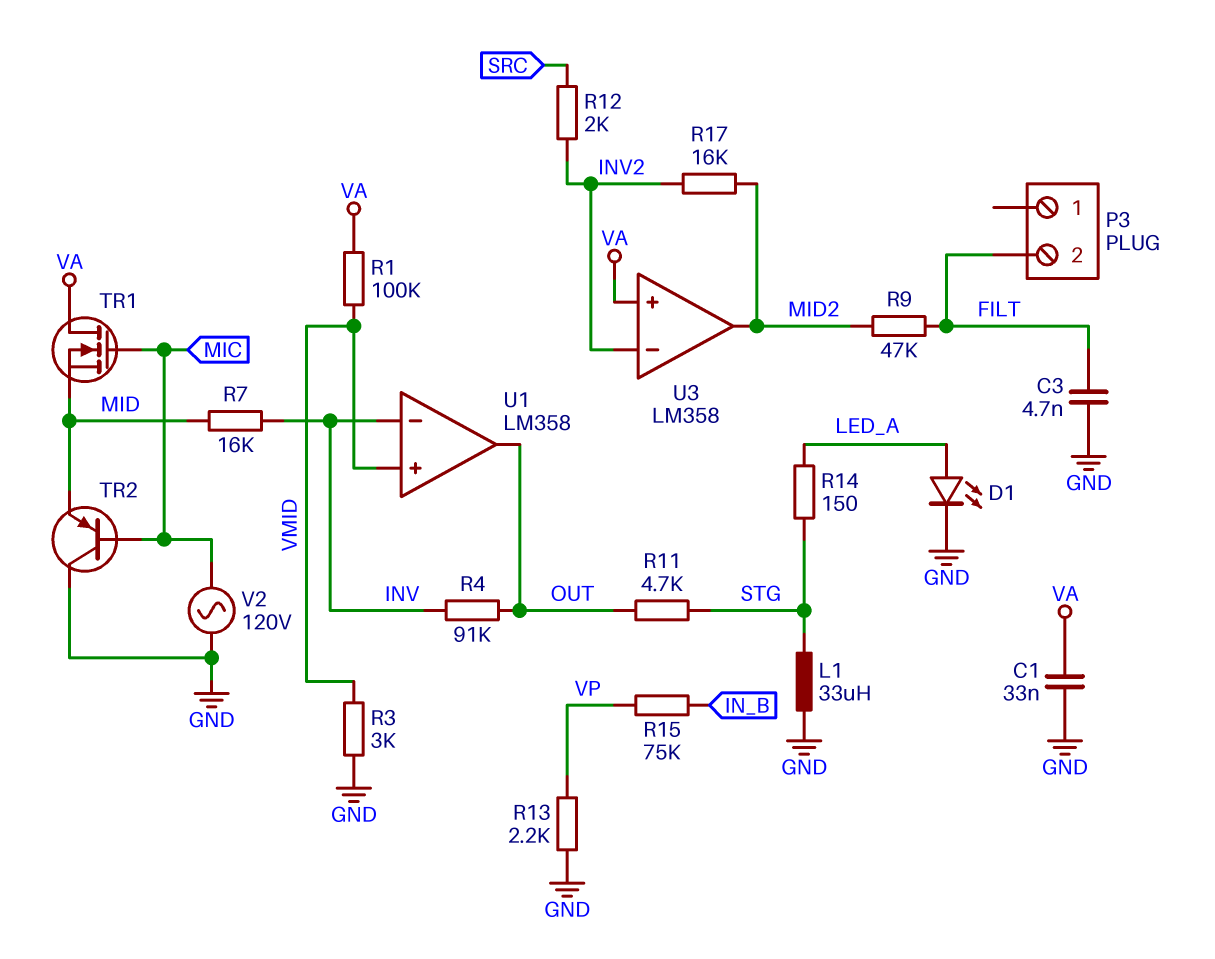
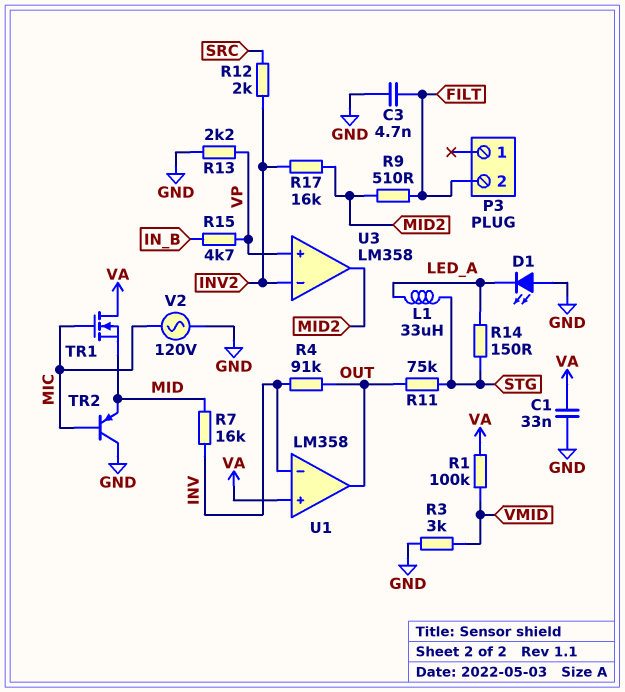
D1: LED (A LED_A, K GND) -> LED (A GND, K LED_A)
L1: 33uH (GND, STG) -> 33uH (LED_A, STG)
R9: 47k (FILT, MID2) -> 510 (FILT, MID2)
R11: 4.7k (OUT, STG) -> 75k (OUT, STG)
R15: 75k (IN_B, VP) -> 4.7k (IN_B, VP)
U1 pin in+: VMID -> VA
U3 pin in+: VA -> VP

